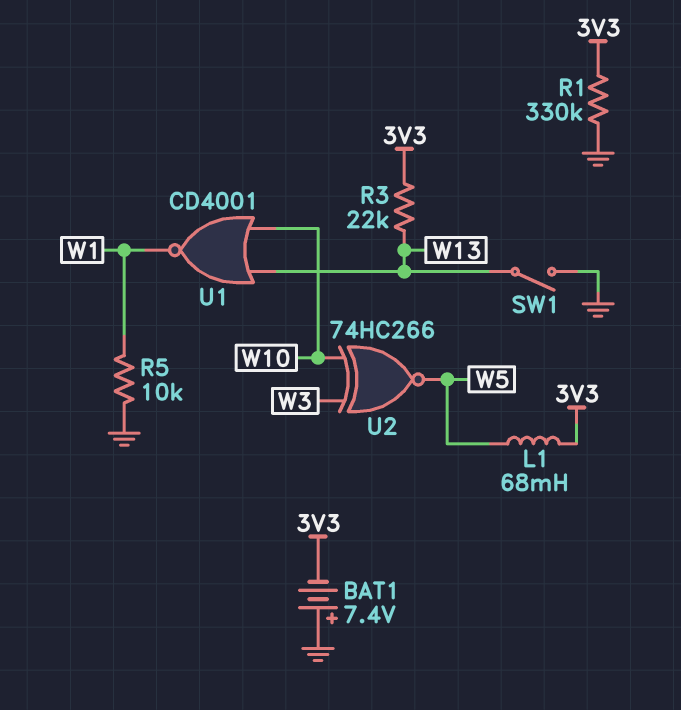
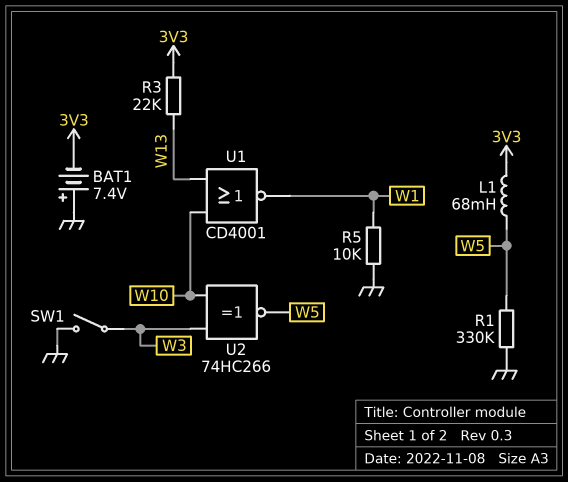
R1: 330k (3V3, GND) -> 330k (GND, W5)
SW1: switch (GND, W13) -> switch (GND, W3)

